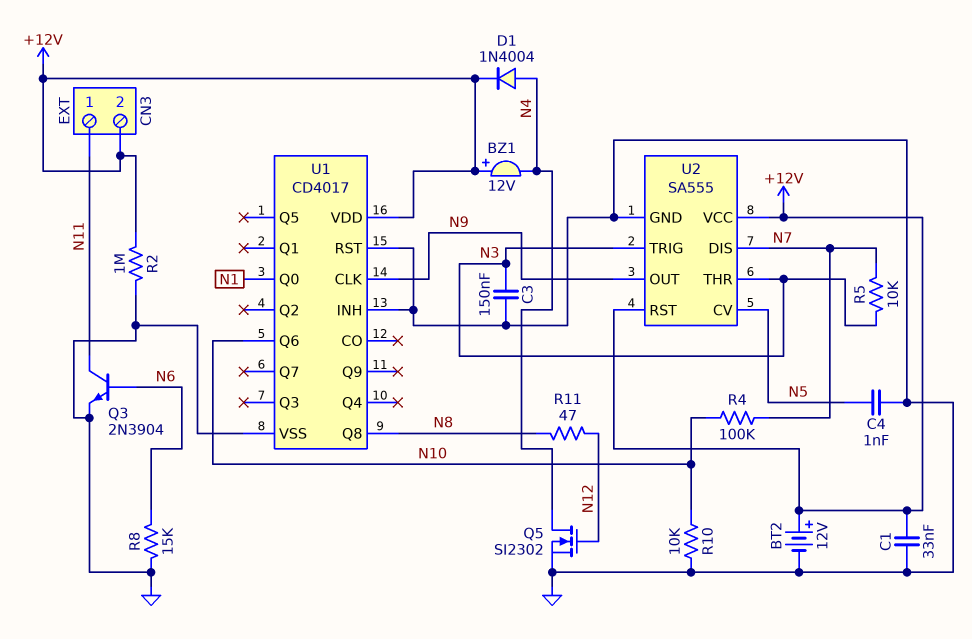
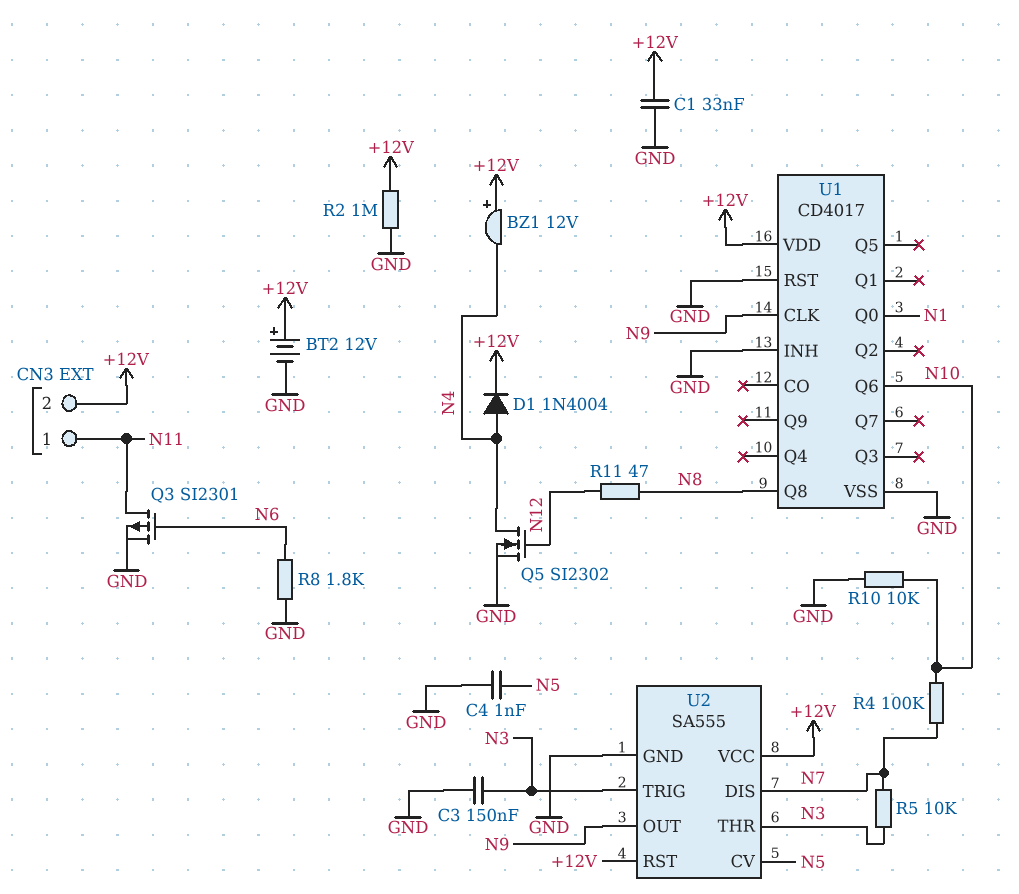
Q3: NPN 2N3904 (B N6, C N11, E GND) -> PMOS SI2301 (G N6, D N11, S GND)
R8: 15k (GND, N6) -> 1.8k (GND, N6)

